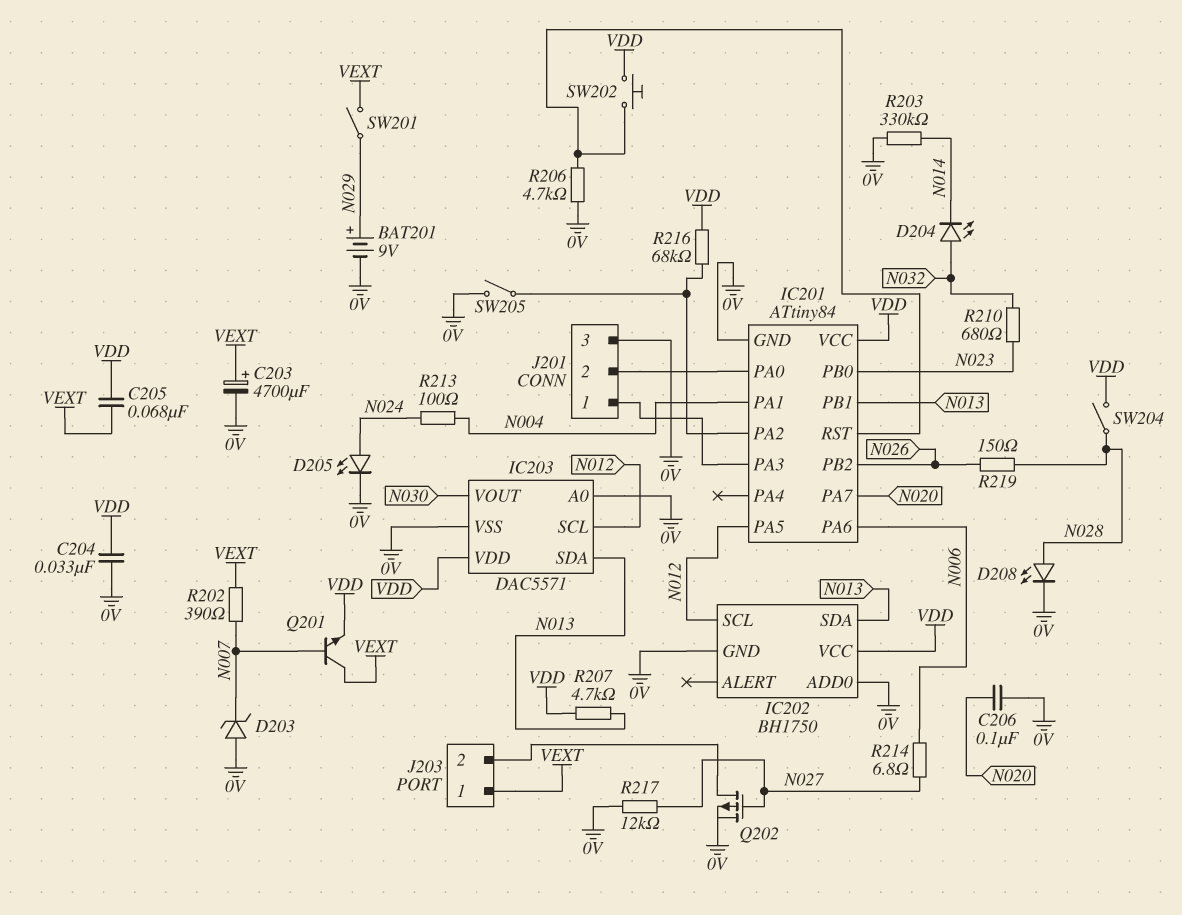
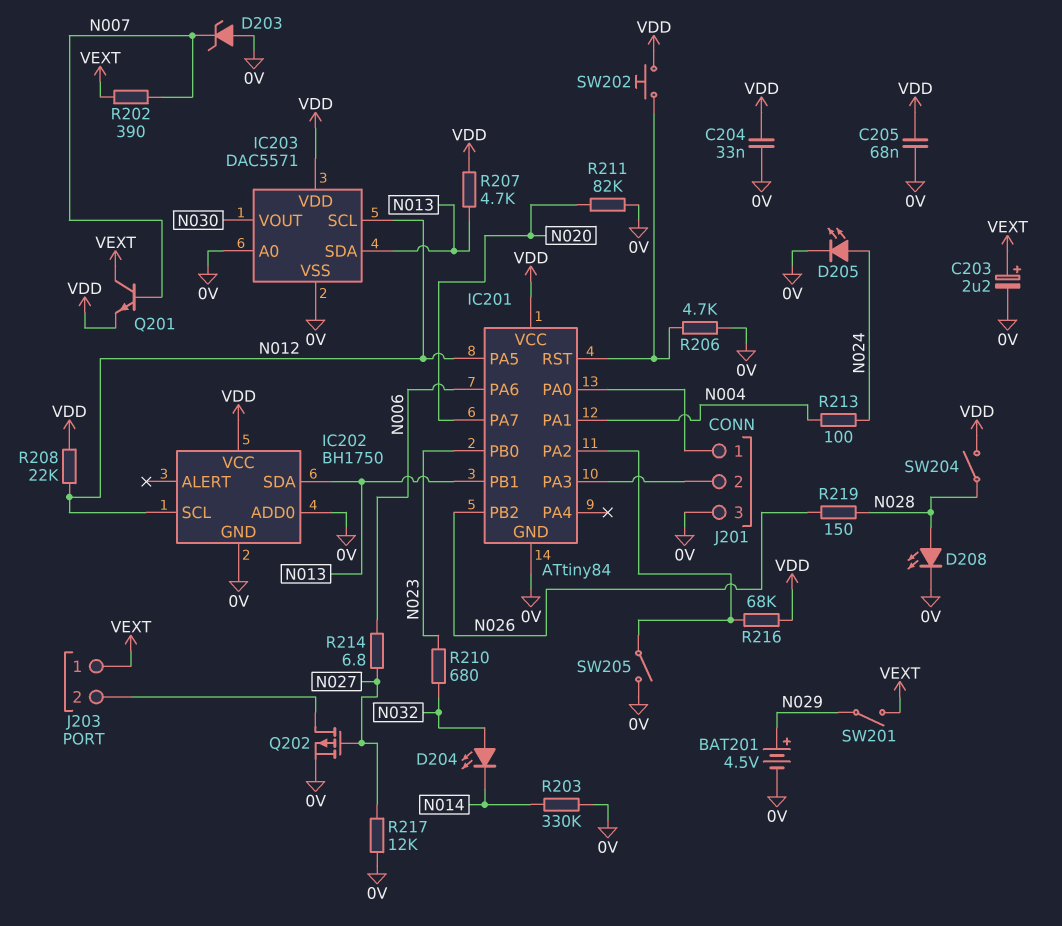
BAT201: 9V (plus N029, minus 0V) -> 4.5V (plus N029, minus 0V)
C203: 4700uF (plus VEXT, minus 0V) -> 2.2uF (plus VEXT, minus 0V)
C205: 68nF (VDD, VEXT) -> 68nF (0V, VDD)
C206: 100nF (0V, N020) -> none
J201 pin 1: IC201/PA3 -> IC201/PA0
J201 pin 2: IC201/PA0 -> IC201/PA3
R208: none -> 22k (N012, VDD)
R211: none -> 82k (0V, N020)

